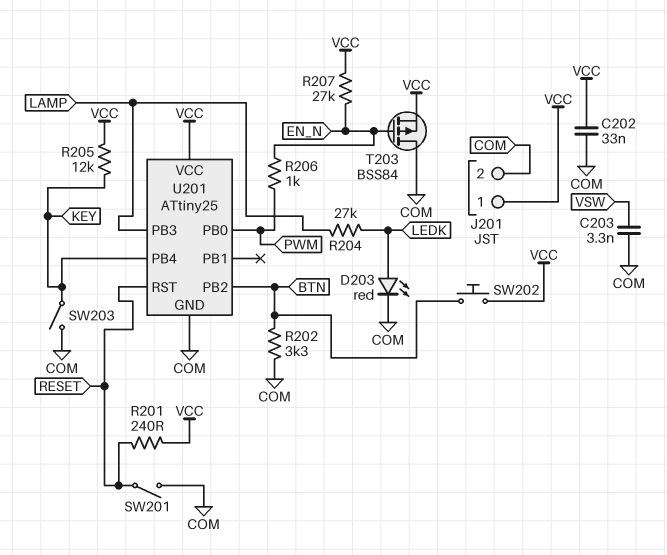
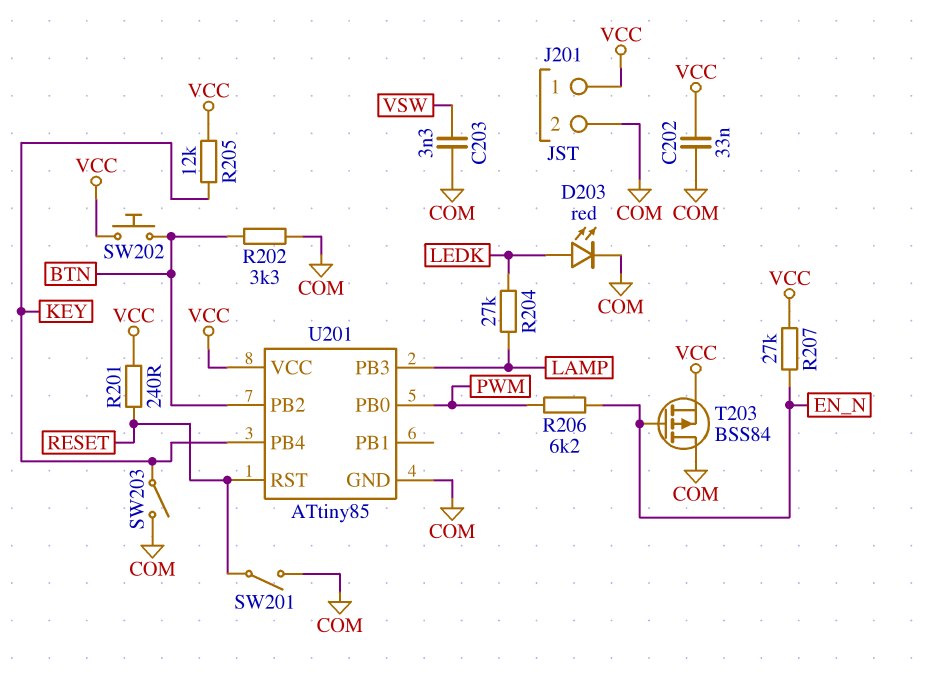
R206: 1k (EN_N, PWM) -> 6.2k (EN_N, PWM)
U201: ATtiny25 -> ATtiny85

